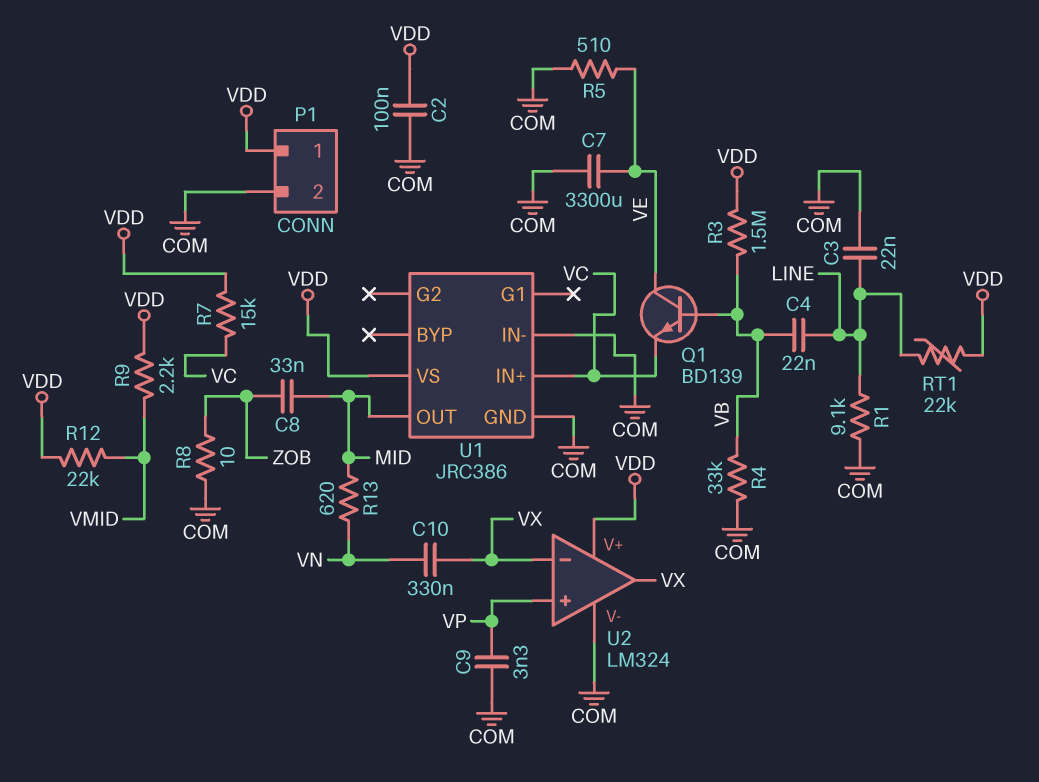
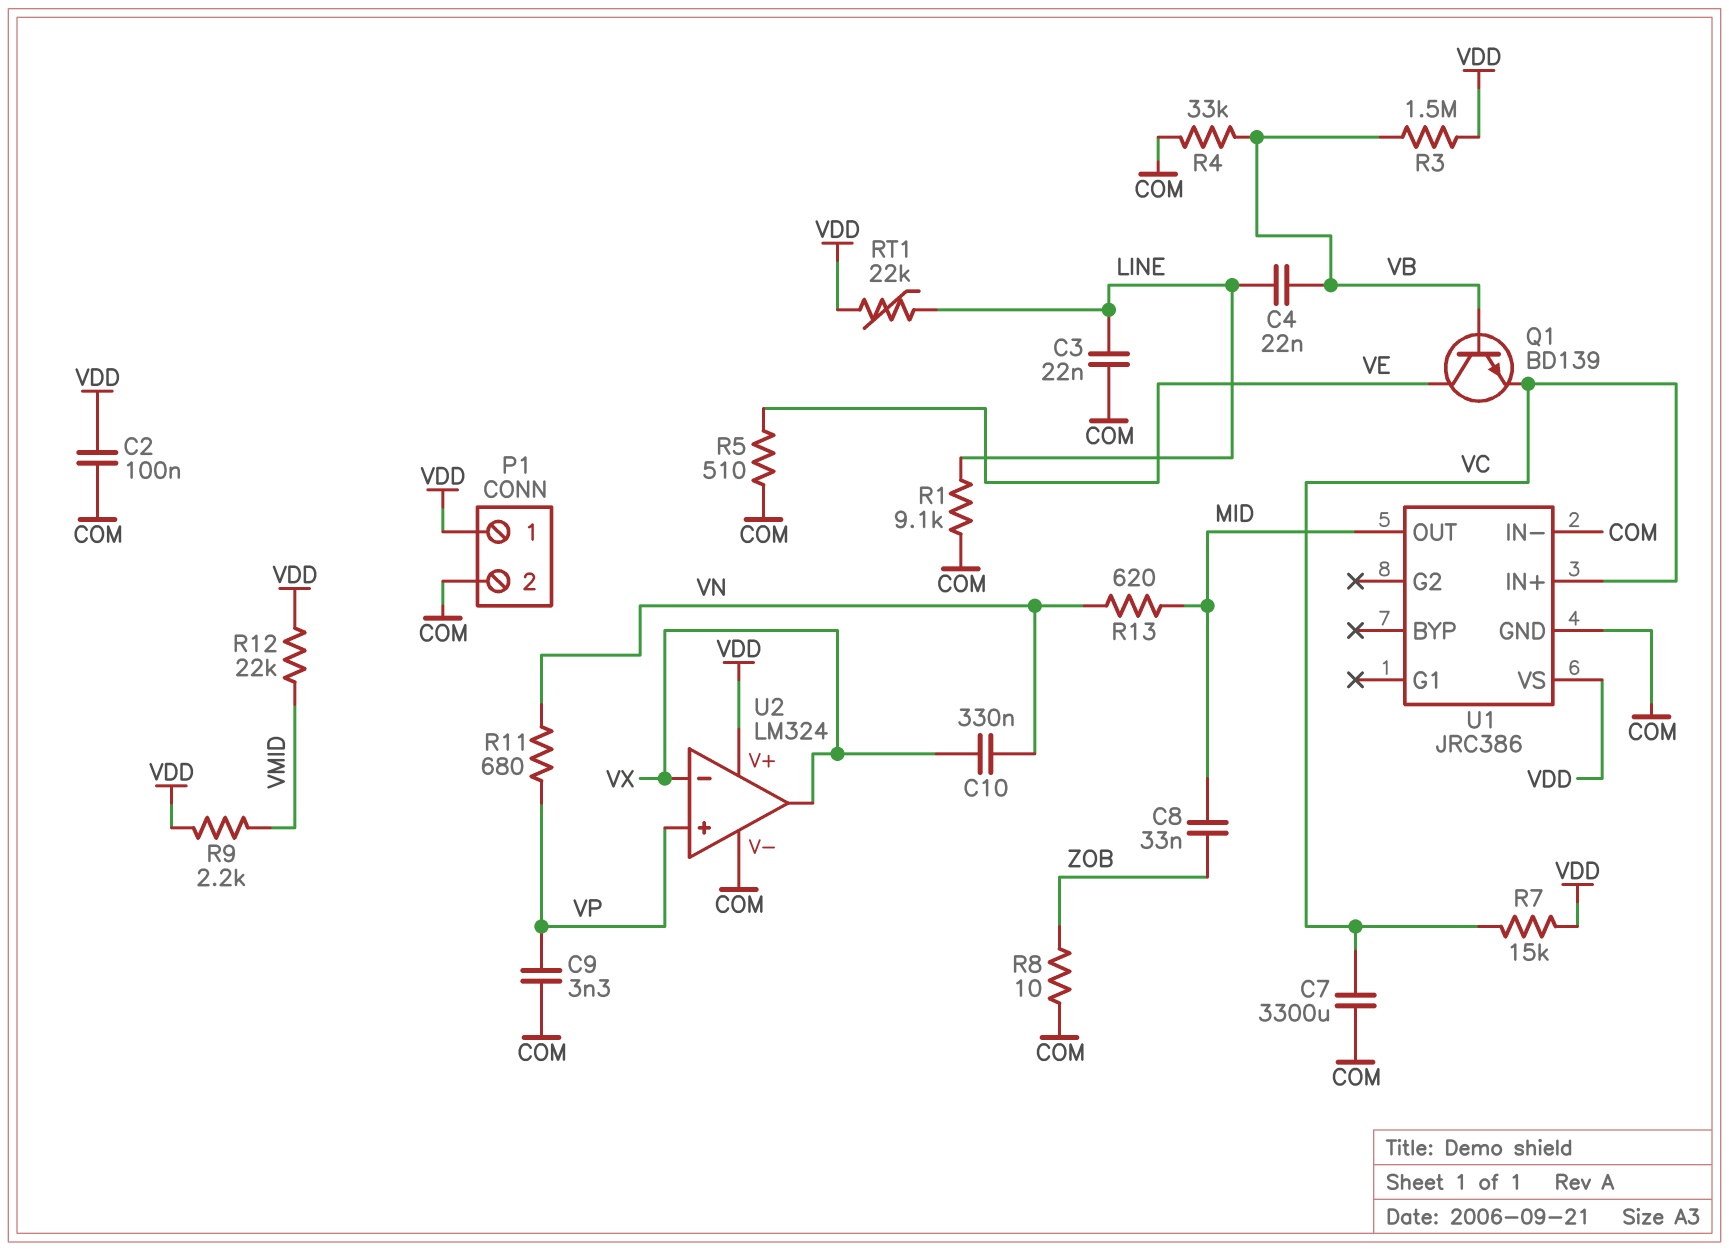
C7: 3300uF (COM, VE) -> 3300uF (COM, VC)
R11: none -> 680 (VN, VP)

